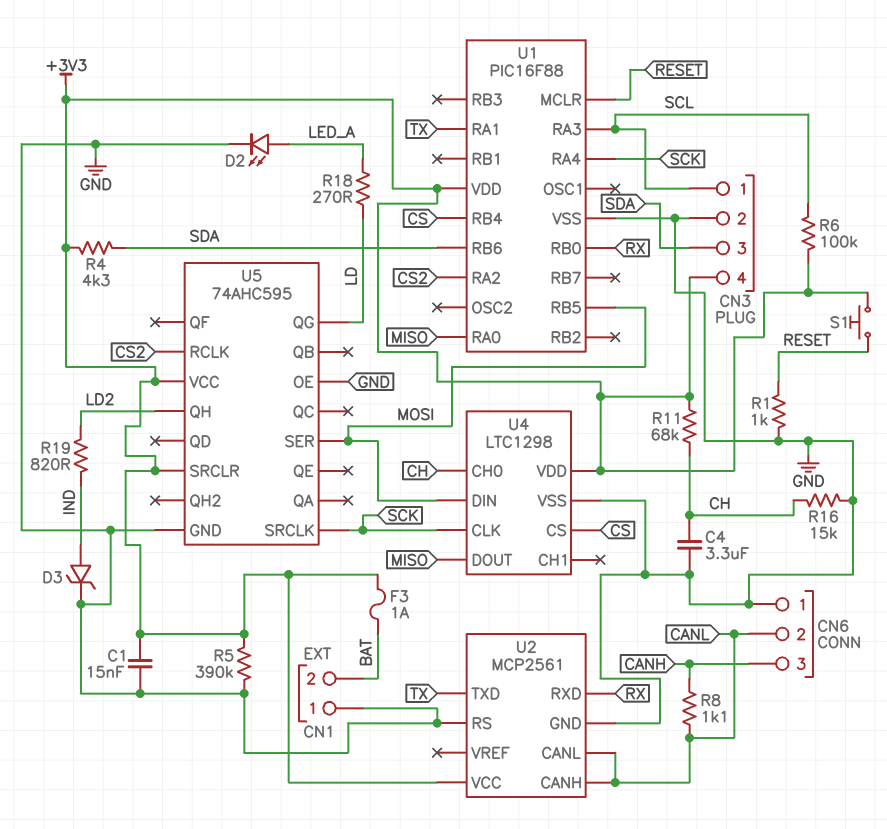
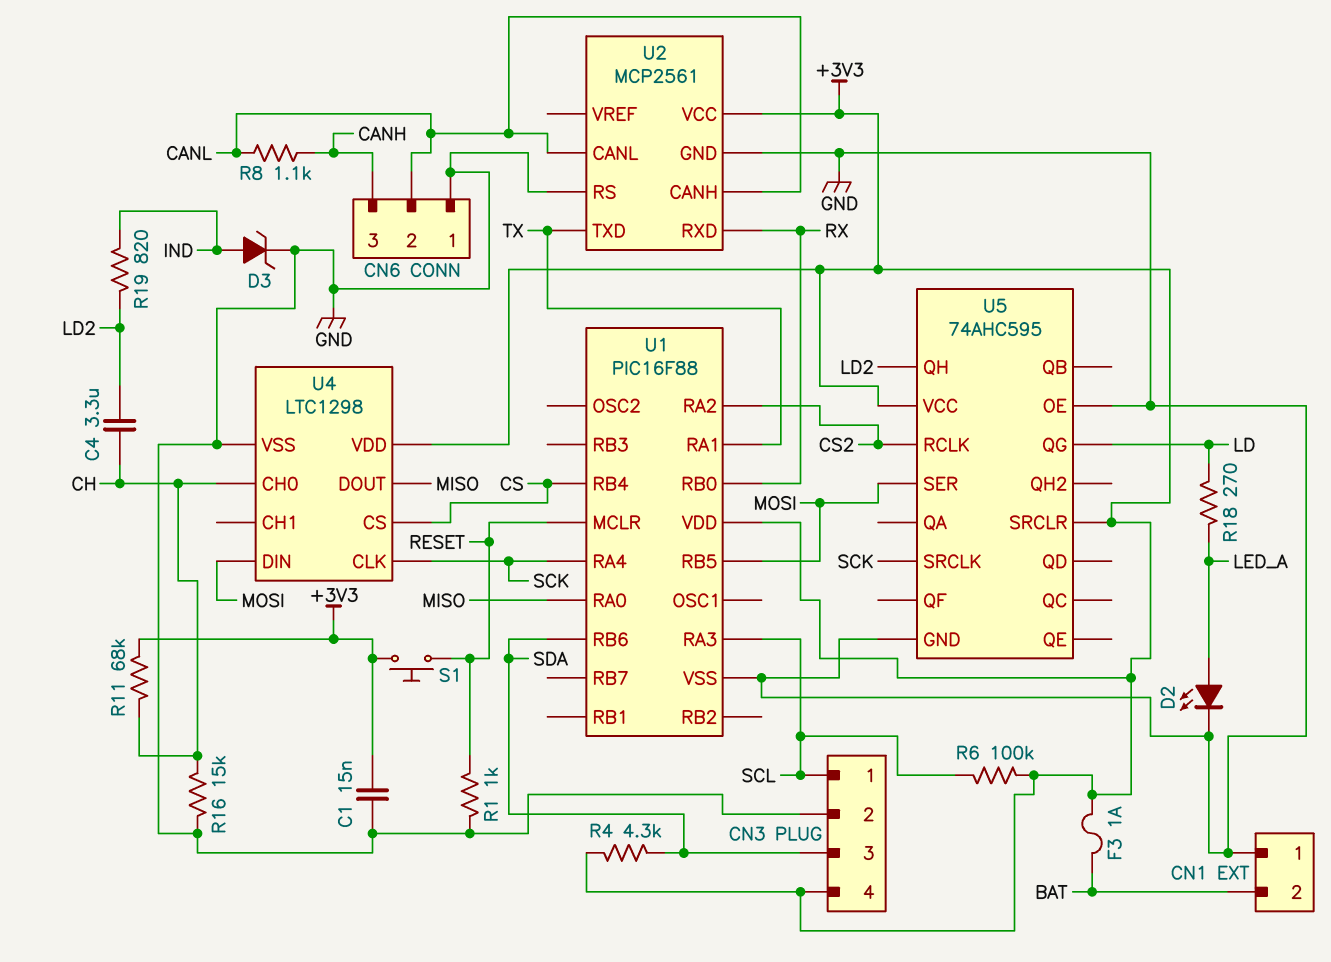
C4: 3.3uF (CH, GND) -> 3.3uF (CH, LD2)
R5: 390k (+3V3, GND) -> none

